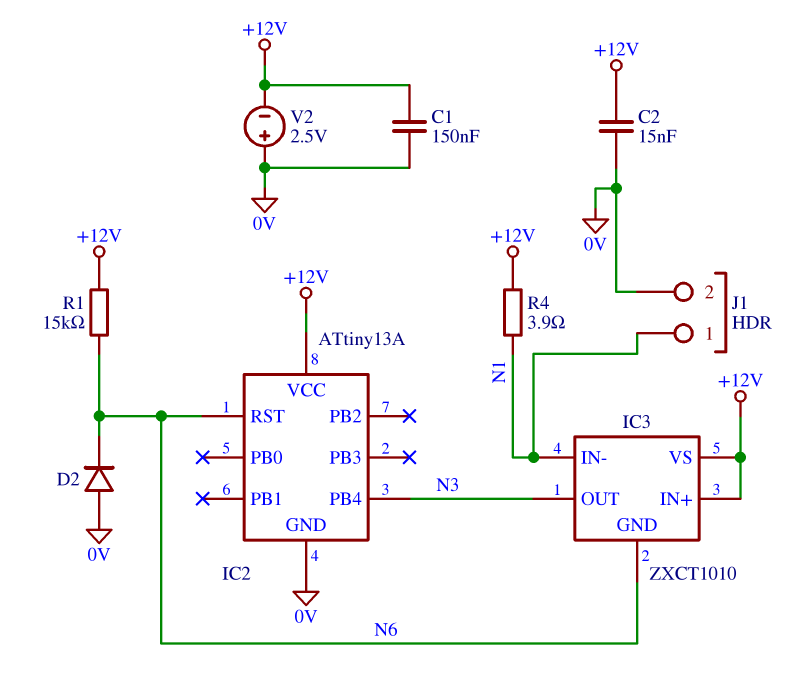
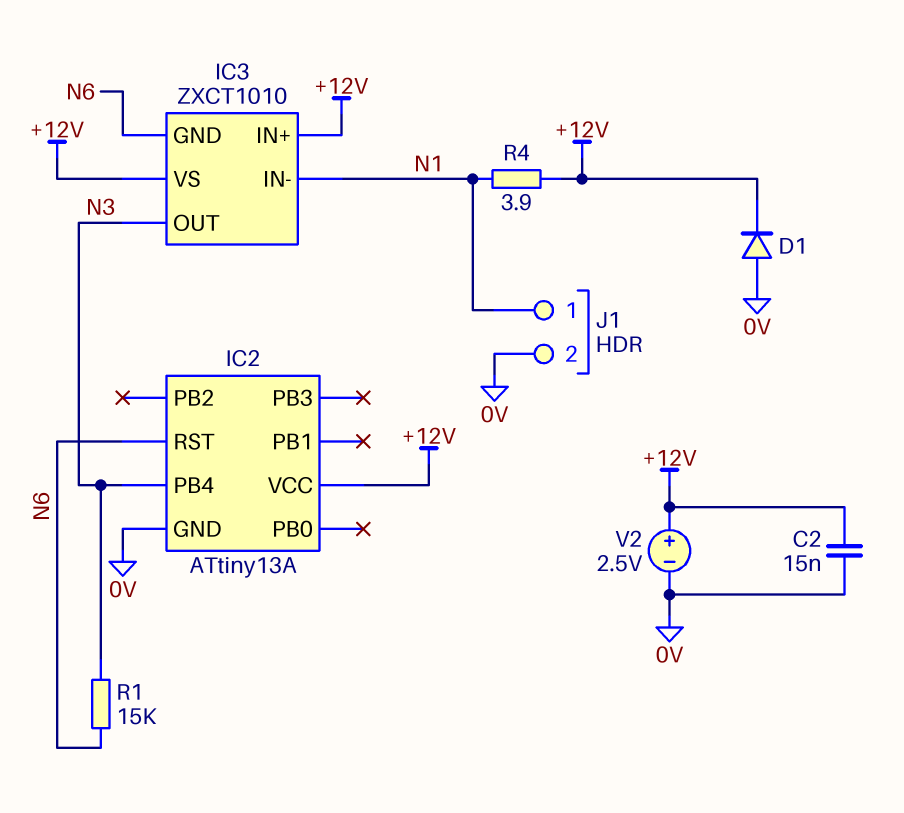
C1: 150nF (+12V, 0V) -> none
D1: none -> diode (A 0V, K +12V)
D2: diode (A 0V, K N6) -> none
R1: 15k (+12V, N6) -> 15k (N3, N6)
V2: 2.5V (plus 0V, minus +12V) -> 2.5V (plus +12V, minus 0V)

